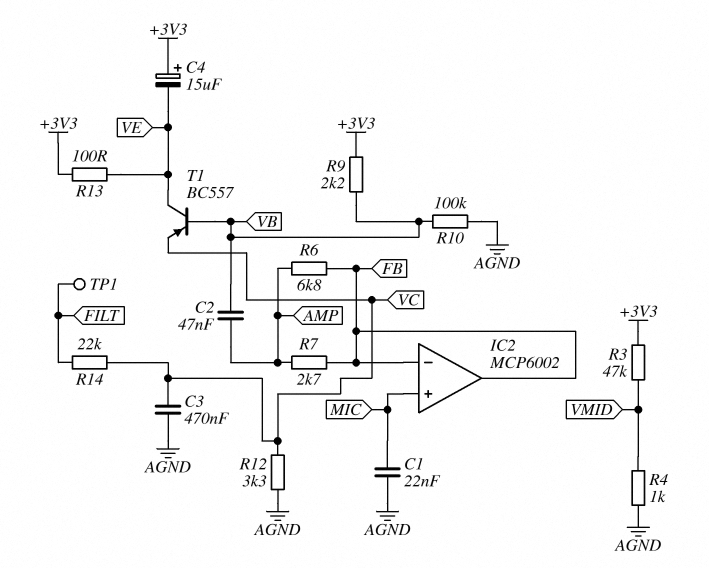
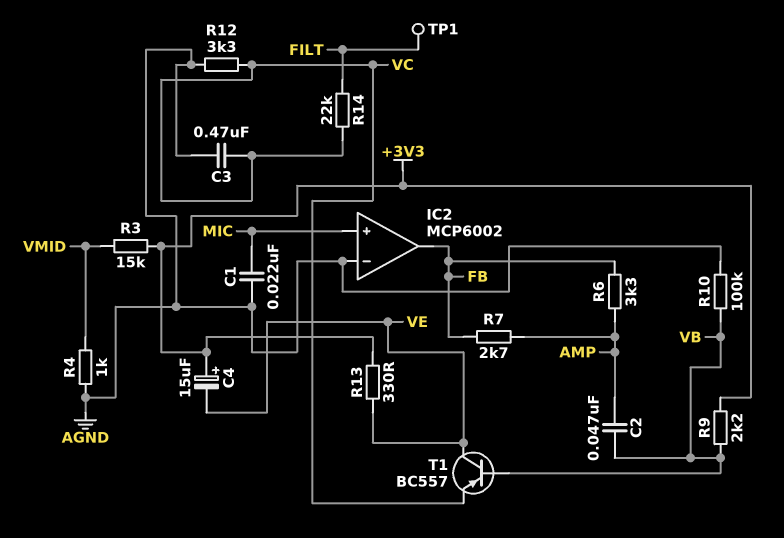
IC2 pin in-: FB -> AGND
R3: 47k (+3V3, VMID) -> 15k (+3V3, VMID)
R6: 6.8k (AMP, FB) -> 3.3k (AMP, FB)
R13: 100 (+3V3, VE) -> 330 (+3V3, VE)

